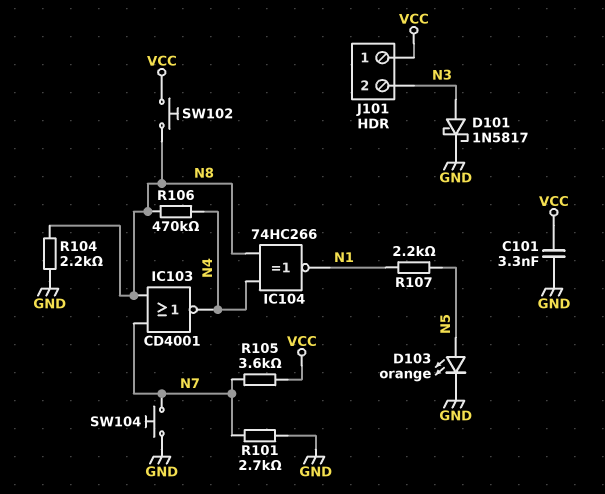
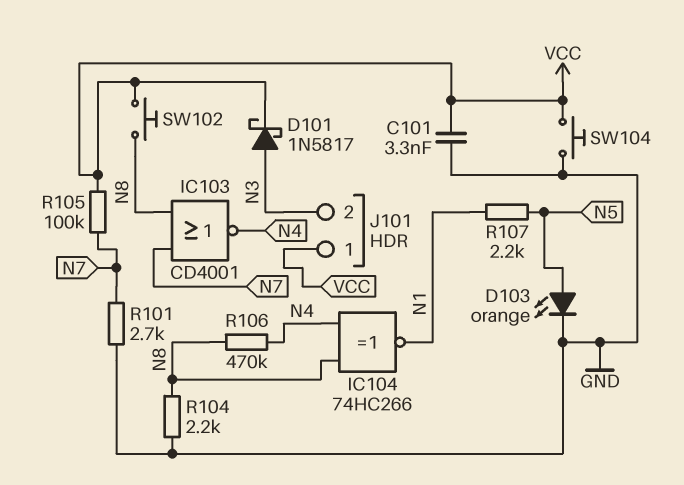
D101: schottky 1N5817 (A N3, K GND) -> schottky 1N5817 (A N3, K VCC)
R105: 3.6k (N7, VCC) -> 100k (N7, VCC)
SW104: button (GND, N7) -> button (GND, VCC)

